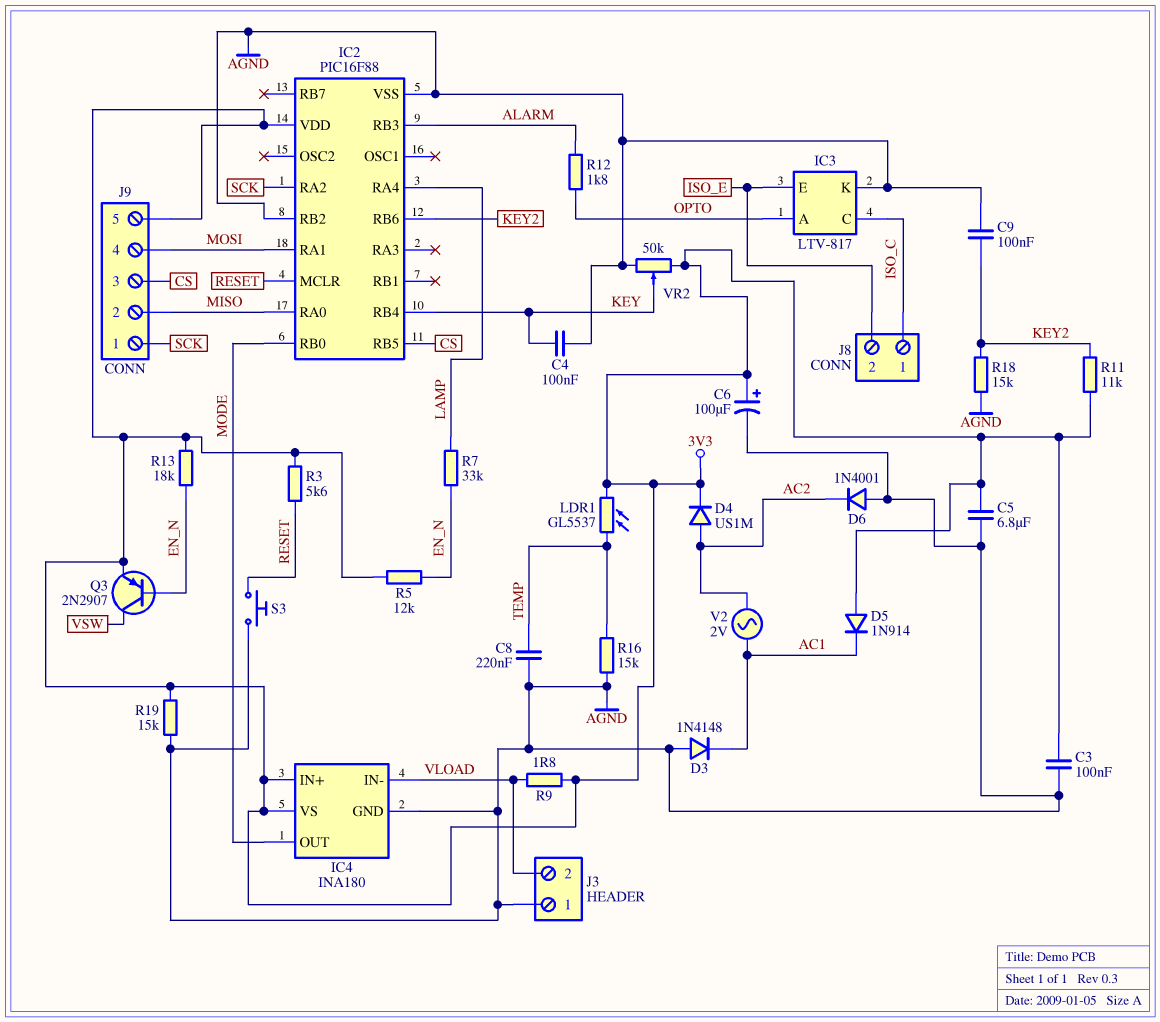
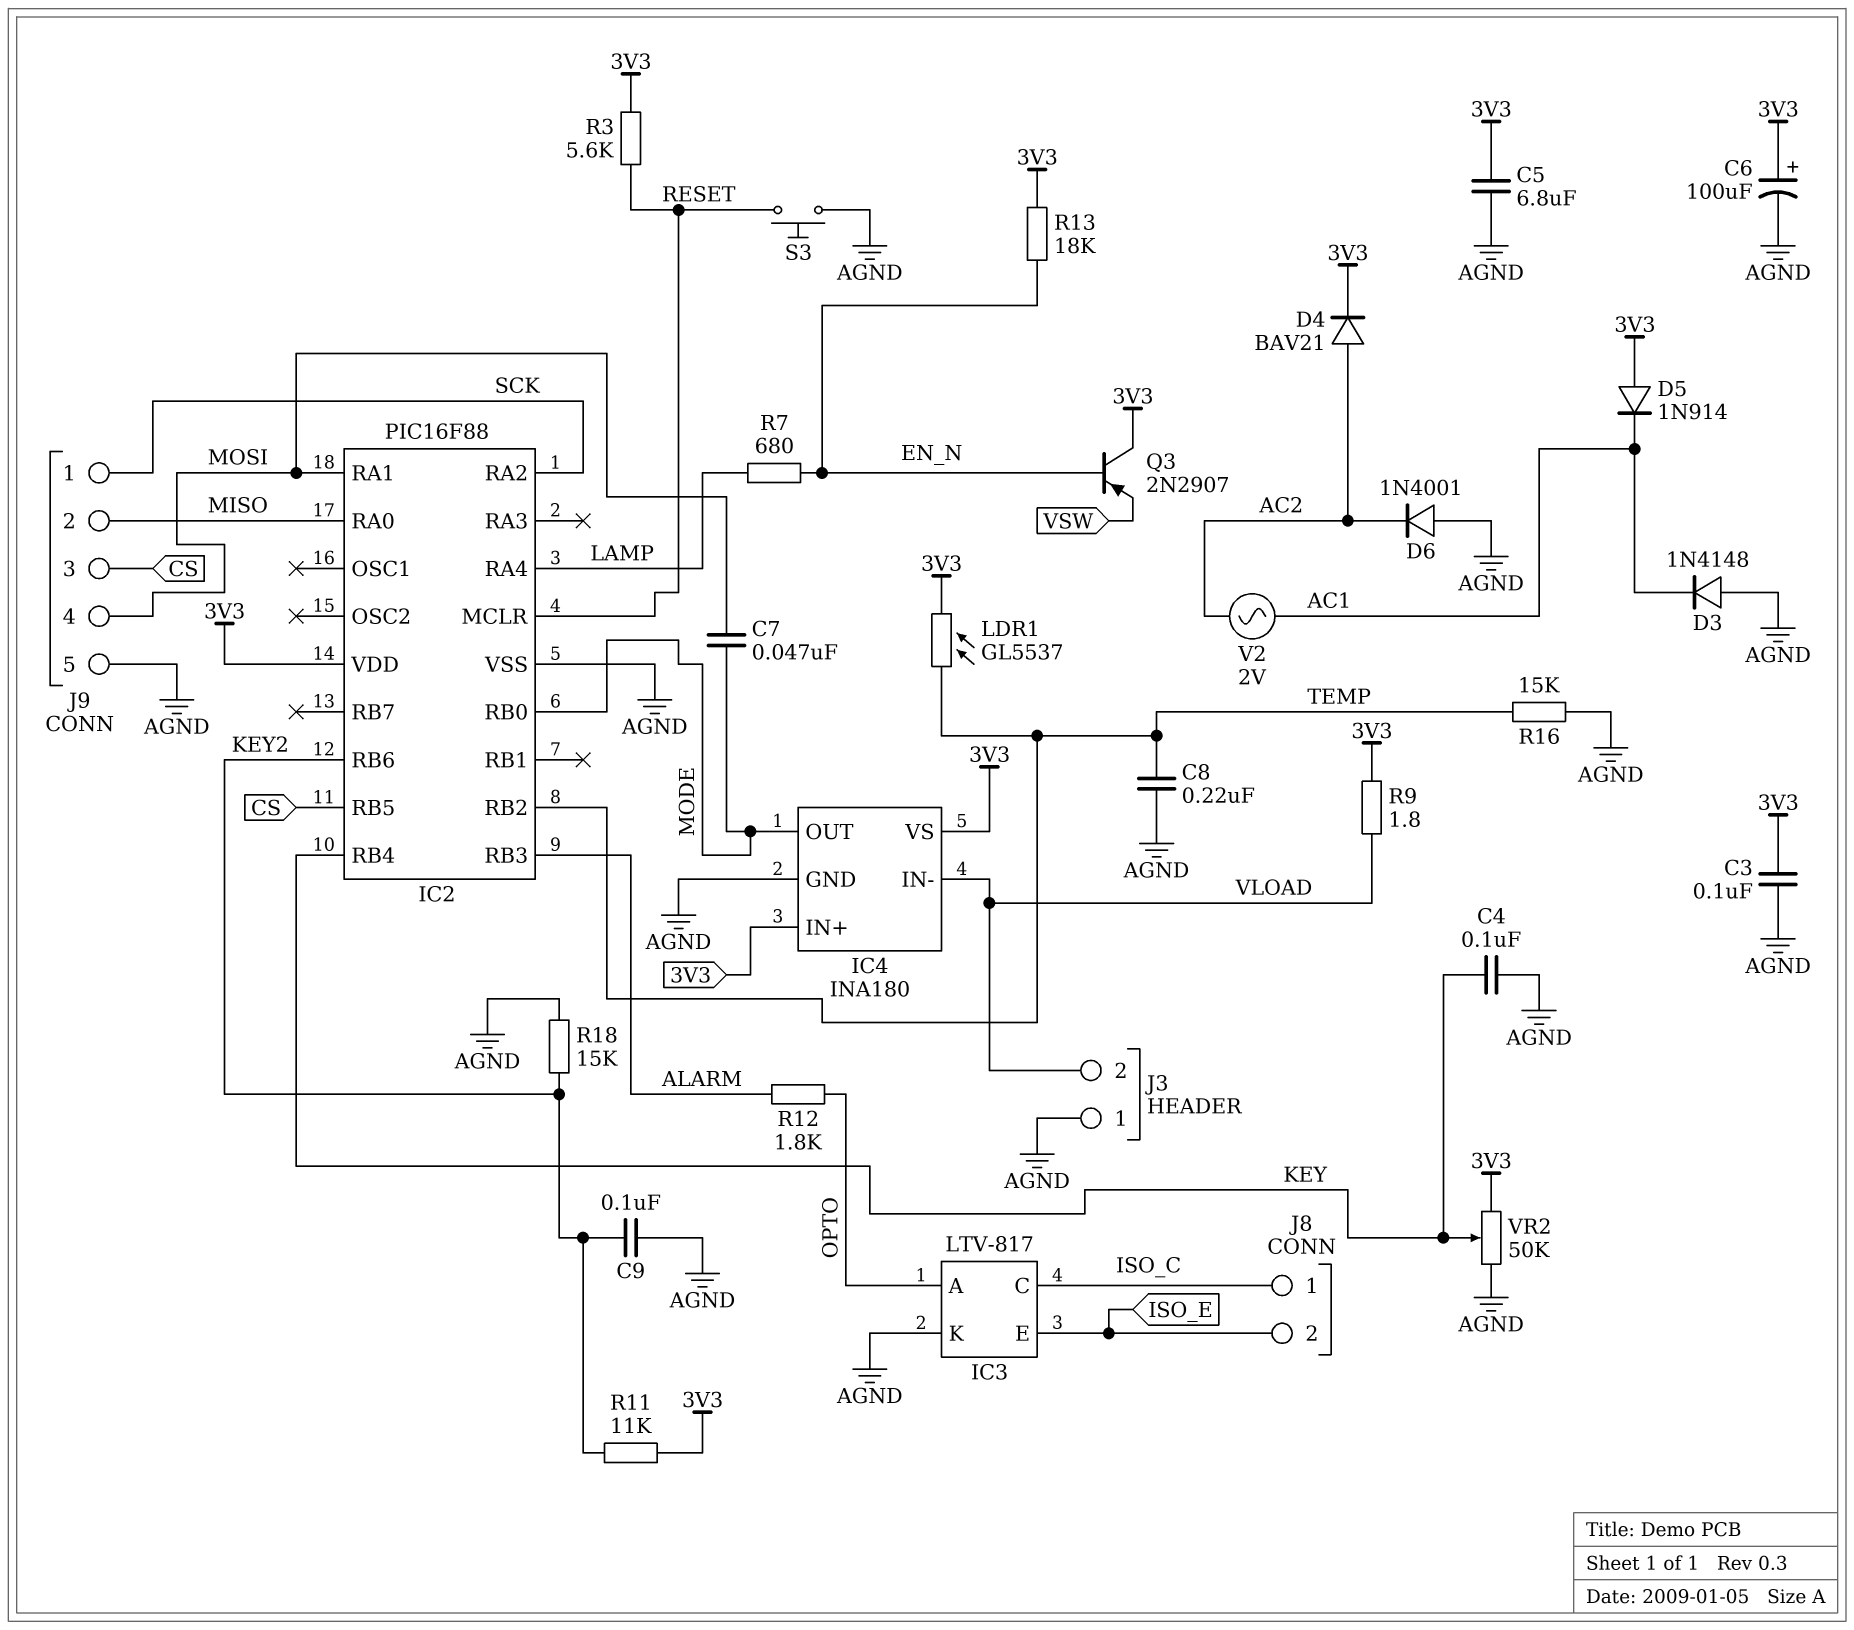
C7: none -> 47nF (MODE, MOSI)
D4: diode US1M (A AC2, K 3V3) -> diode BAV21 (A AC2, K 3V3)
IC2 pin RB2: AGND -> TEMP
J9 pin 5: 3V3 -> AGND
Q3: PNP 2N2907 (B EN_N, C VSW, E 3V3) -> PNP 2N2907 (B EN_N, C 3V3, E VSW)
R5: 12k (3V3, EN_N) -> none
R7: 33k (EN_N, LAMP) -> 680 (EN_N, LAMP)
R19: 15k (3V3, AGND) -> none

